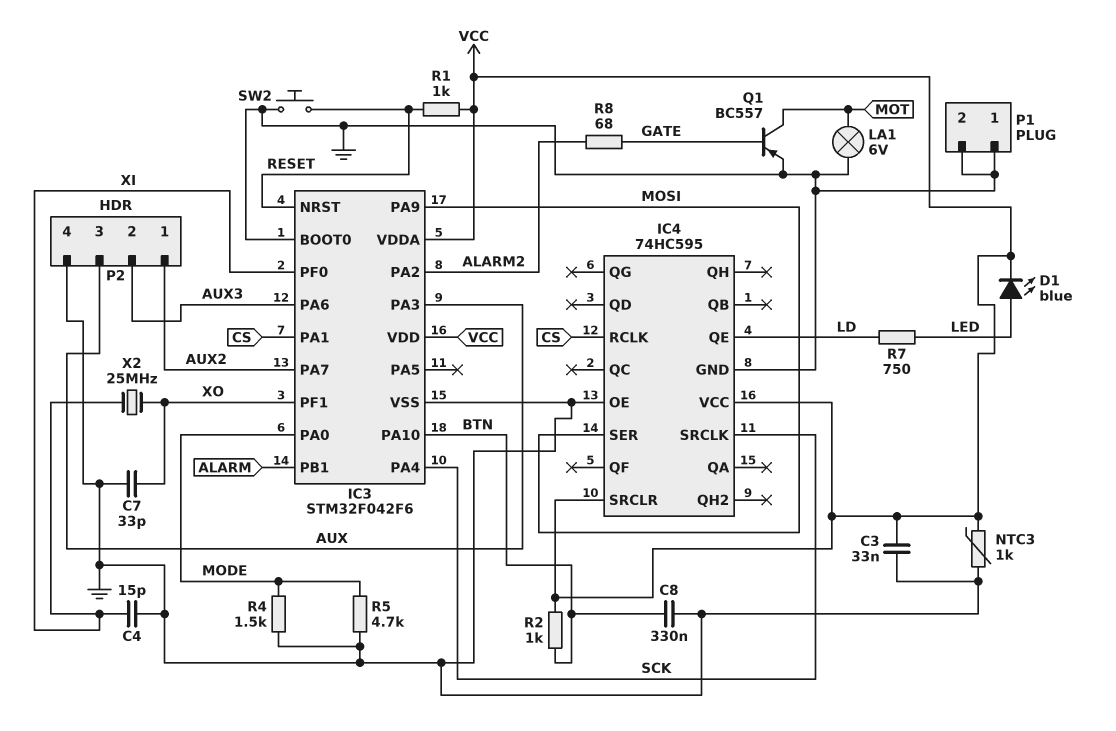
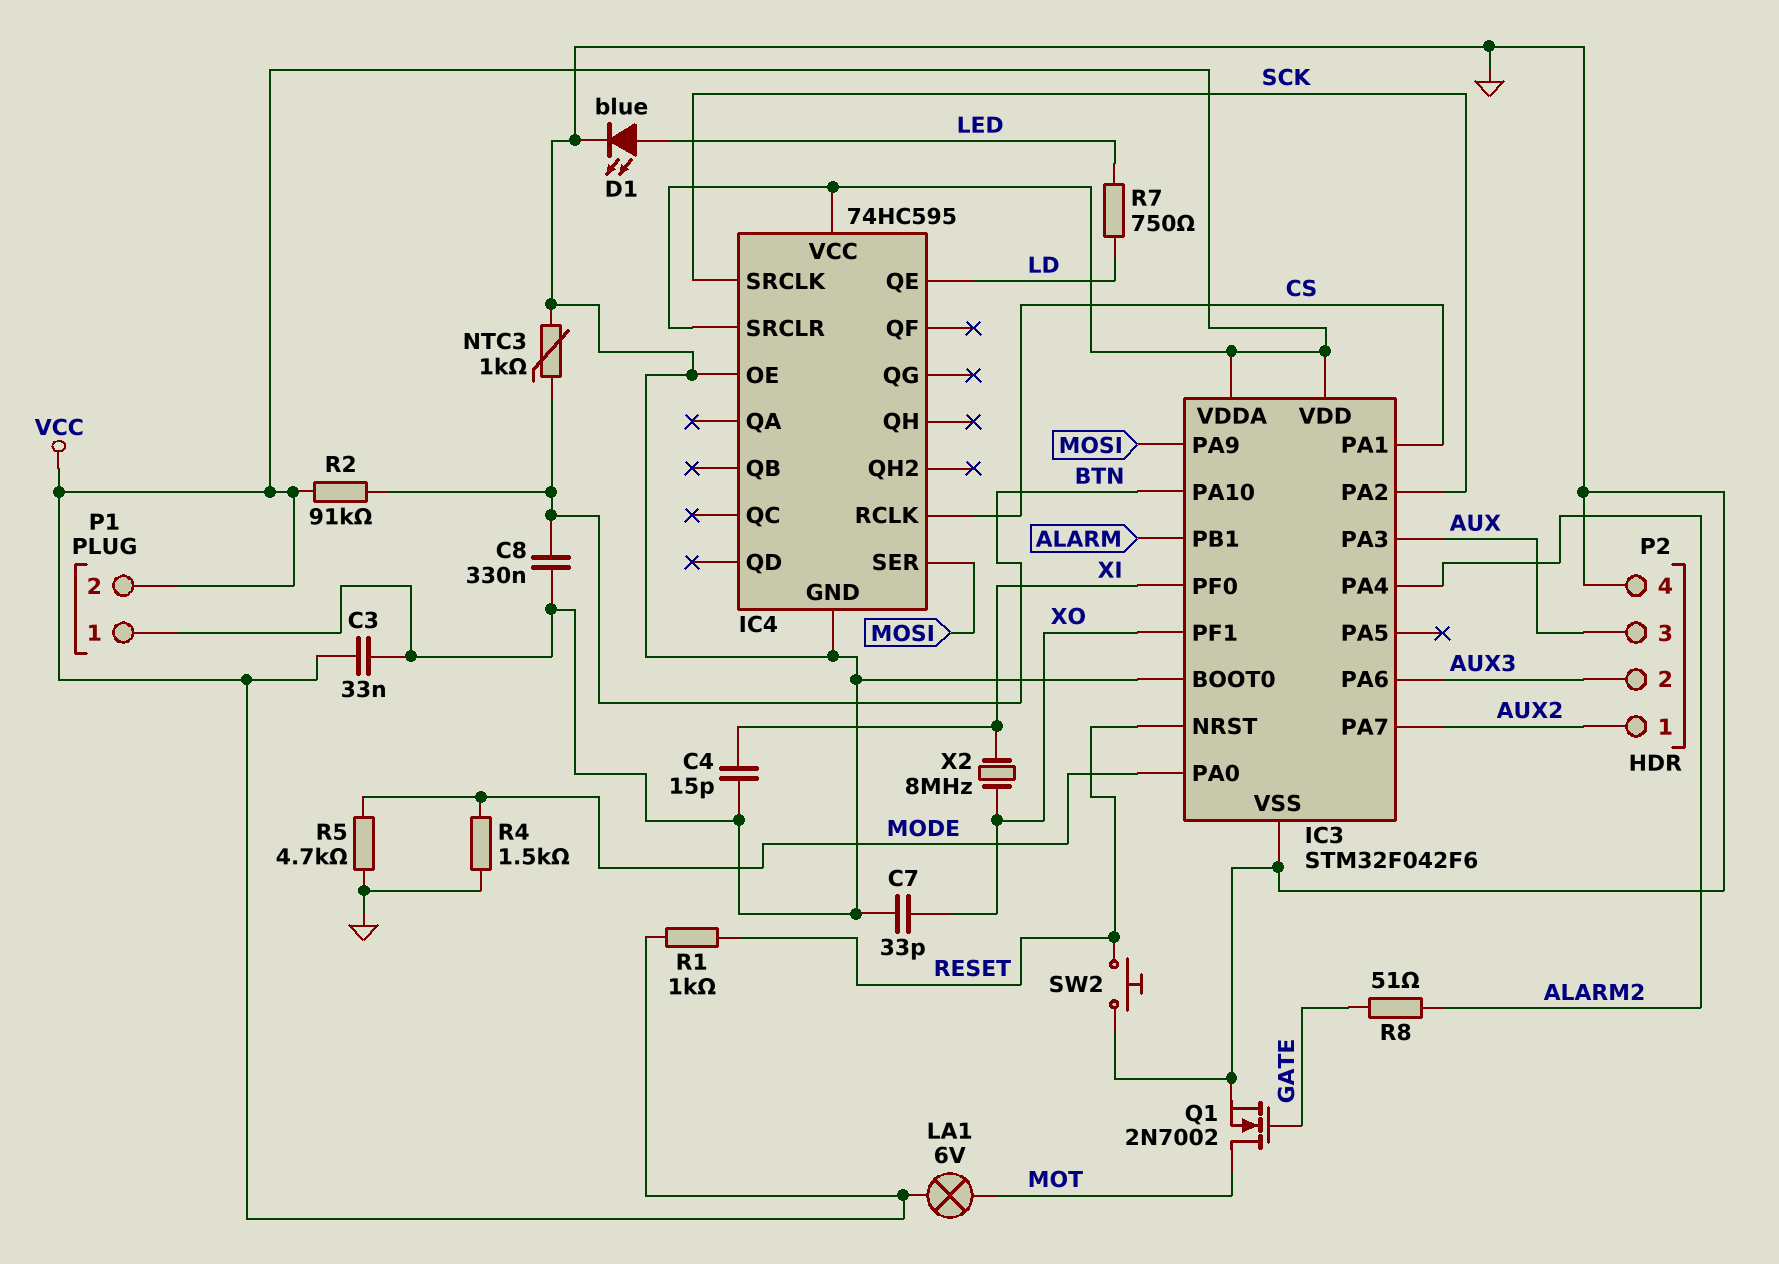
D1: LED blue (A LED, K VCC) -> LED blue (A LED, K GND)
IC3 pin PA2: ALARM2 -> SCK
IC3 pin PA4: SCK -> ALARM2
LA1: lamp 6V (GND, MOT) -> lamp 6V (MOT, VCC)
NTC3: 1k (GND, VCC) -> 1k (BTN, GND)
P1 pin 2: GND -> VCC
Q1: PNP BC557 (B GATE, C MOT, E GND) -> NMOS 2N7002 (G GATE, D MOT, S GND)
R2: 1k (BTN, VCC) -> 91k (BTN, VCC)
R8: 68 (ALARM2, GATE) -> 51 (ALARM2, GATE)
X2: 25MHz (XI, XO) -> 8MHz (XI, XO)

